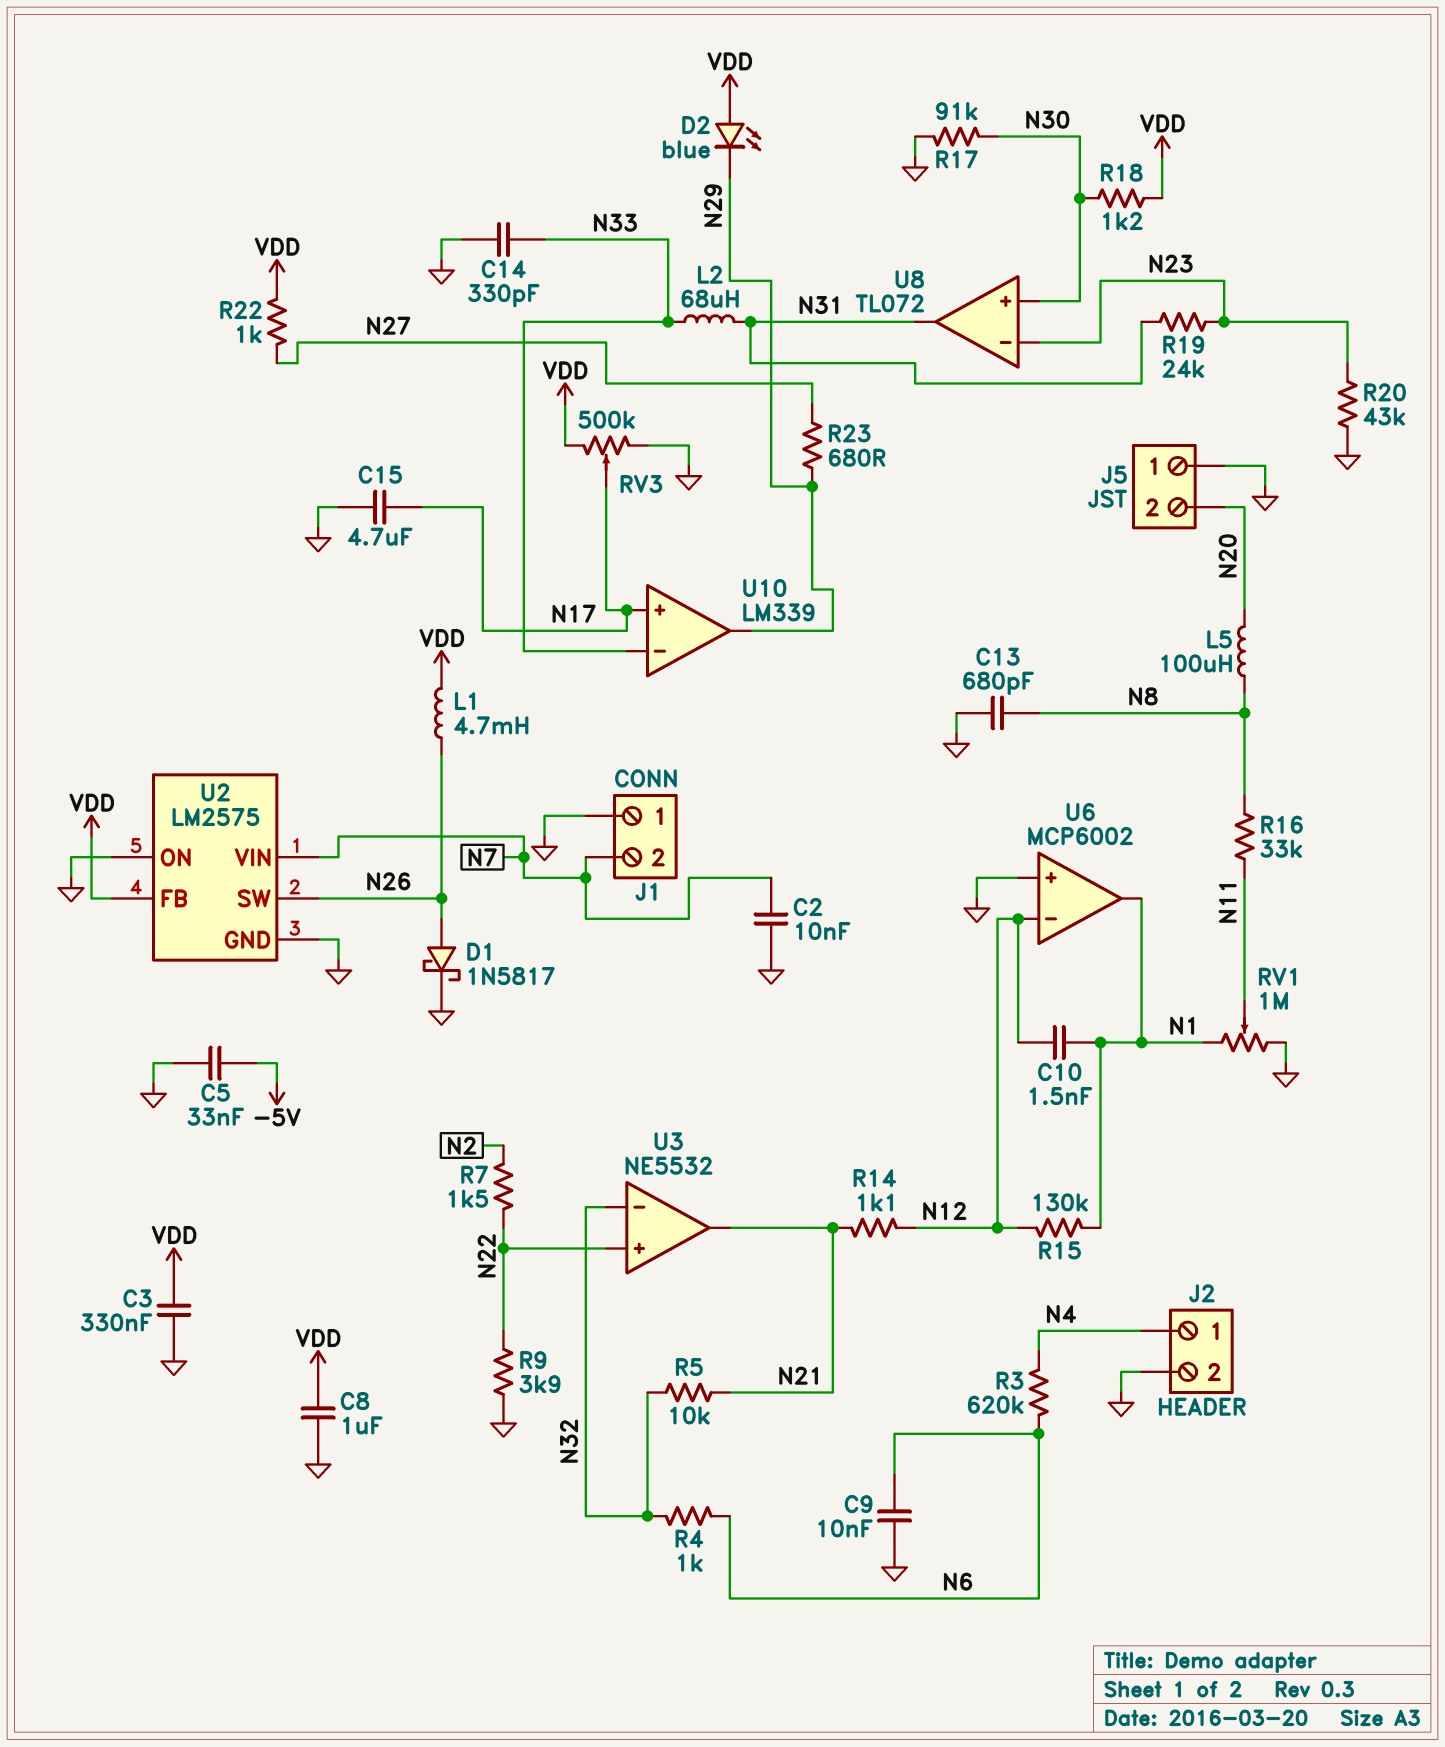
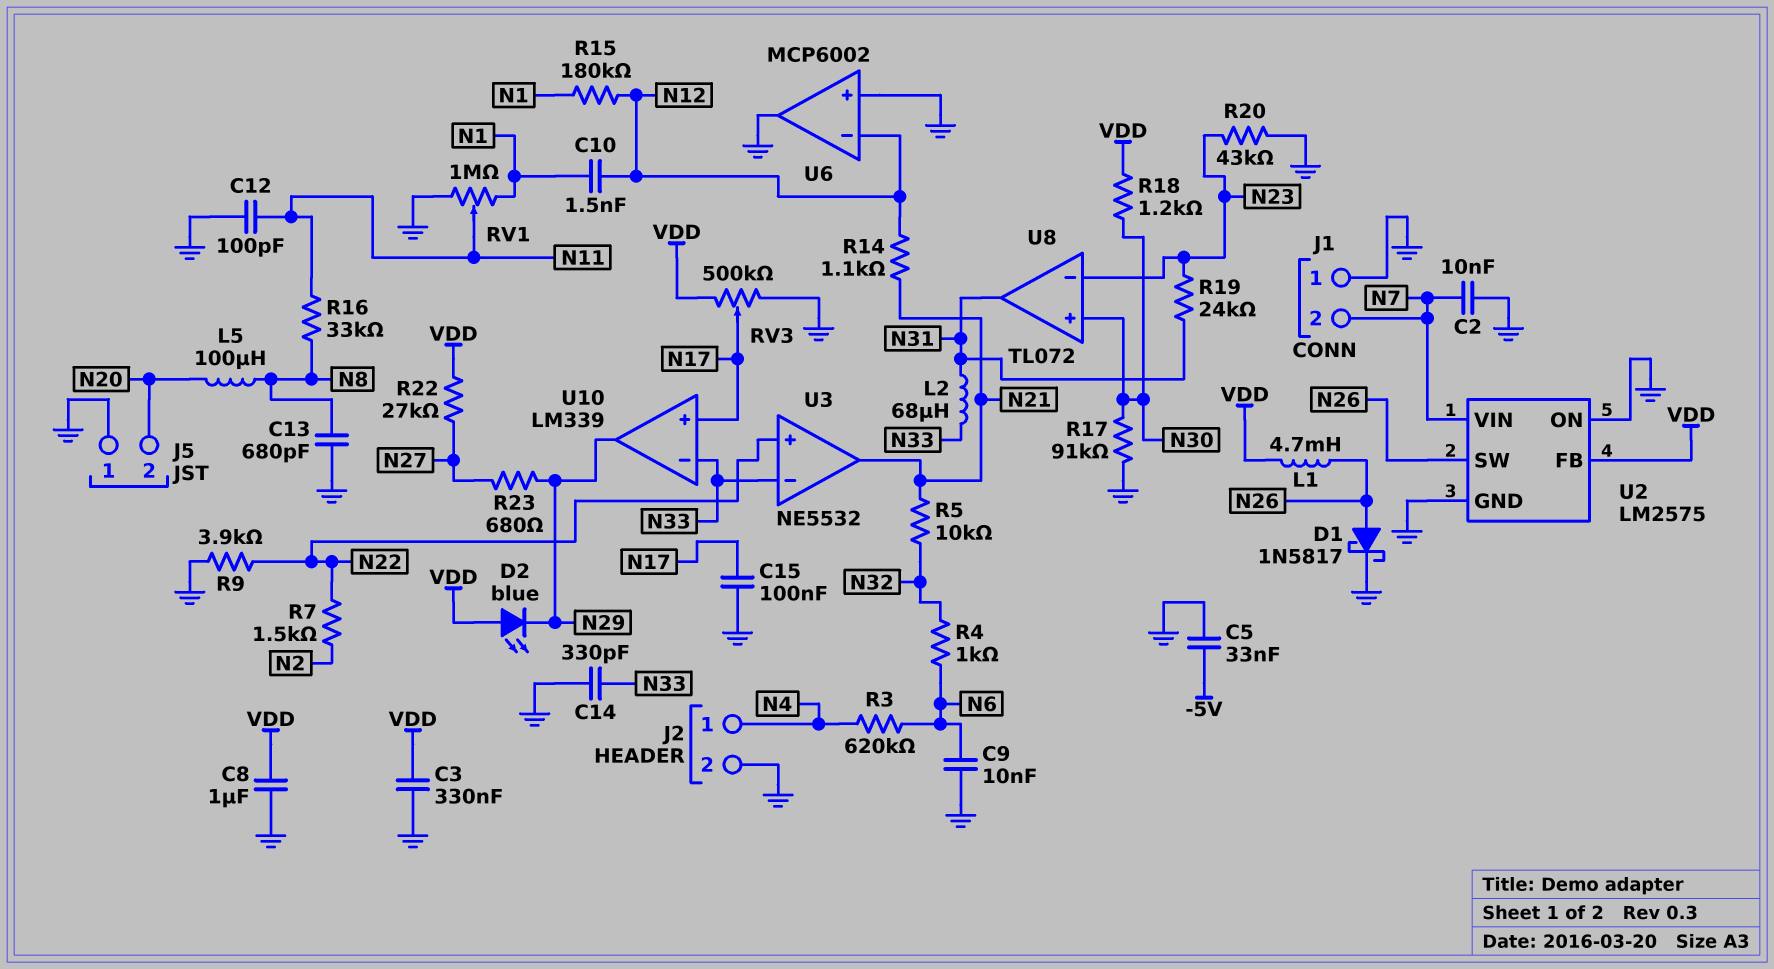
C12: none -> 100pF (GND, N11)
C15: 4.7uF (GND, N17) -> 100nF (GND, N17)
R15: 130k (N1, N12) -> 180k (N1, N12)
R22: 1k (N27, VDD) -> 27k (N27, VDD)
U3 pin in-: N32 -> N33
U6 pin out: N1 -> GND

